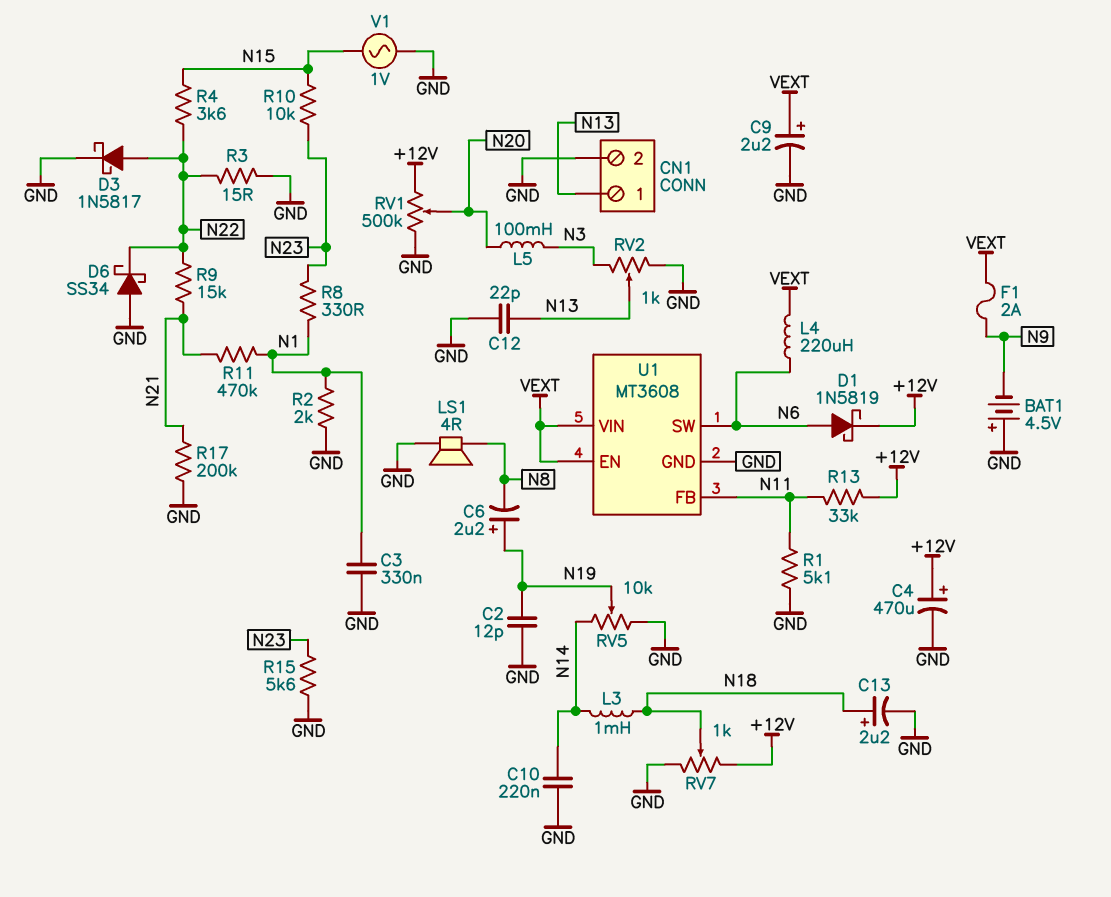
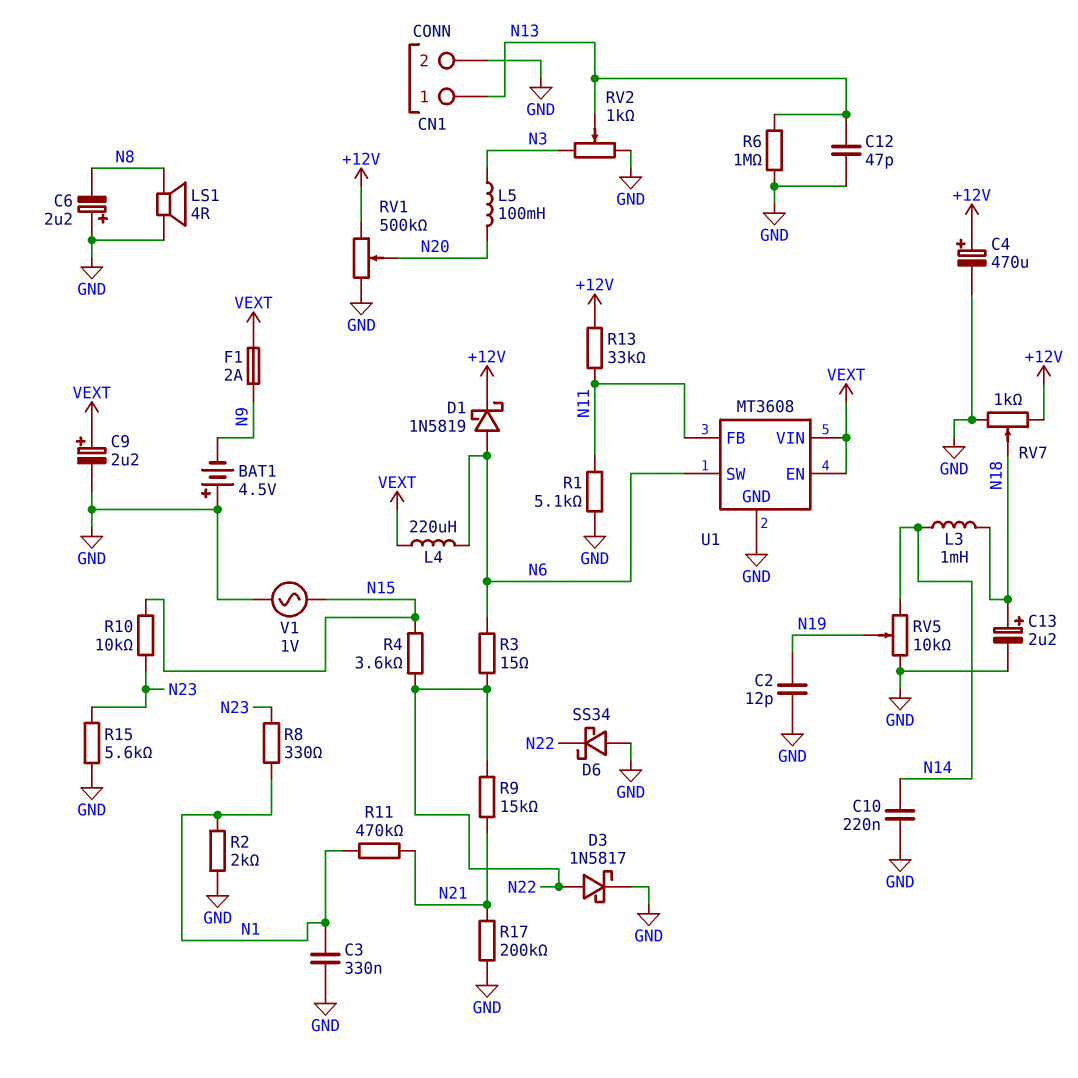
C6: 2.2uF (plus N19, minus N8) -> 2.2uF (plus GND, minus N8)
C12: 22pF (GND, N13) -> 47pF (GND, N13)
R3: 15 (GND, N22) -> 15 (N6, N22)
R6: none -> 1M (GND, N13)

